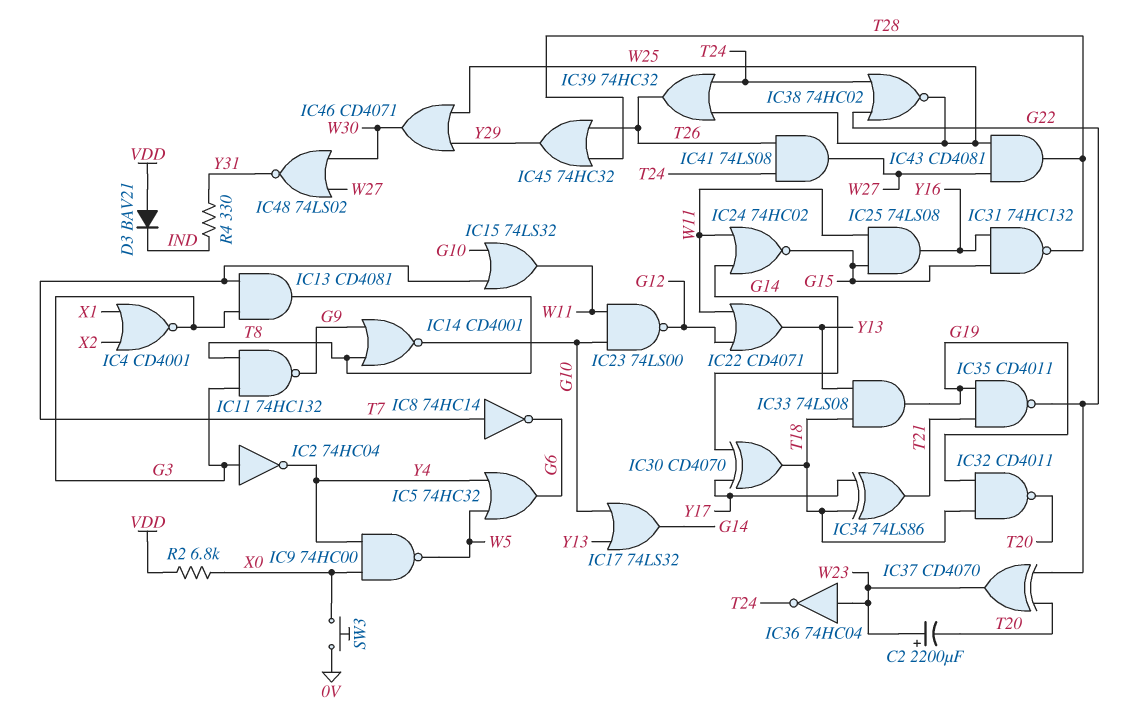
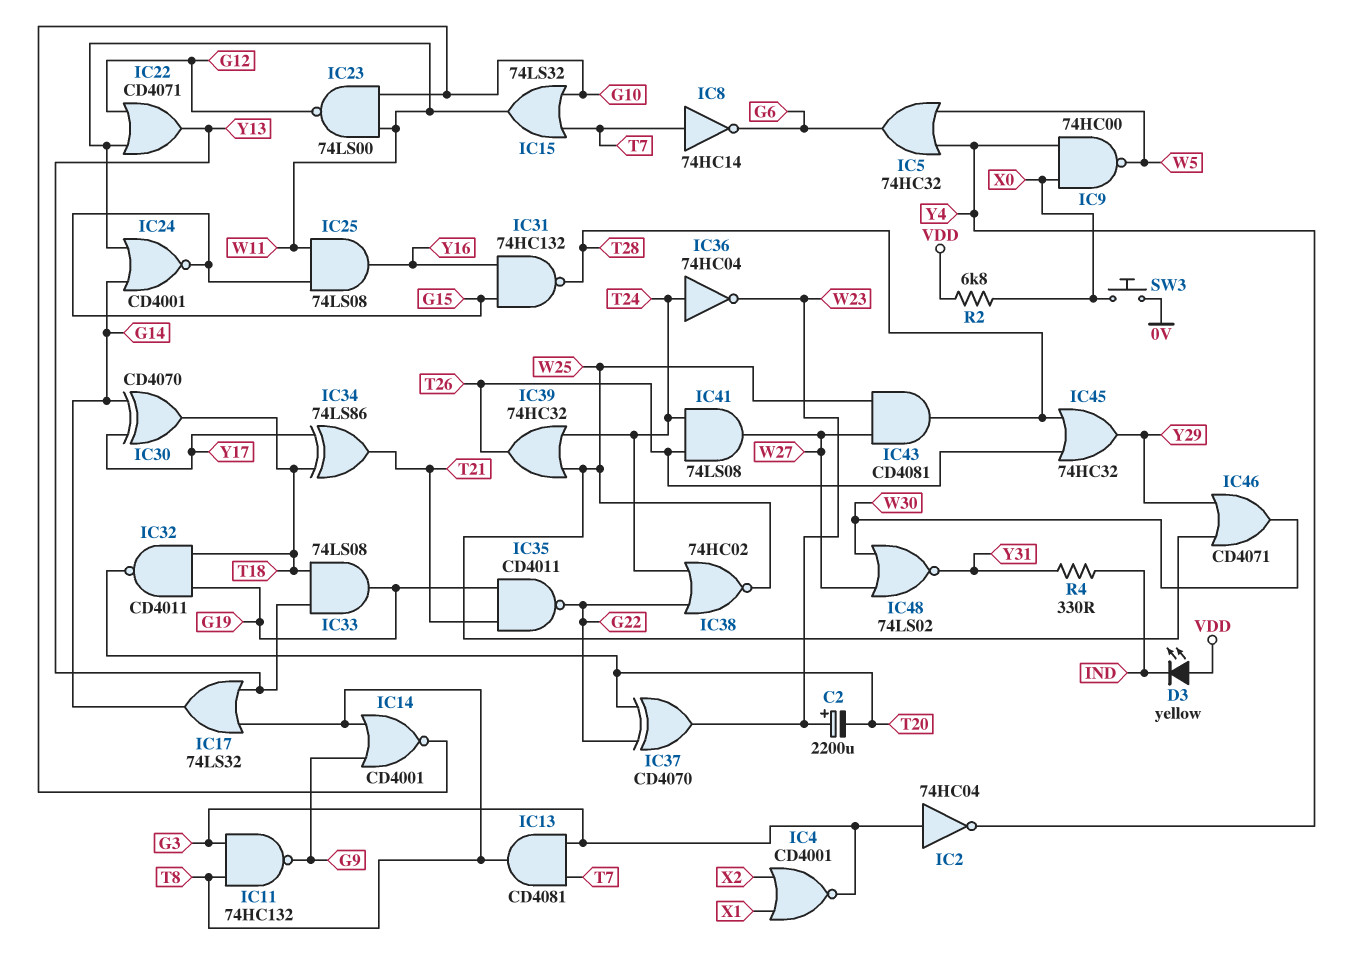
D3: diode BAV21 (A VDD, K IND) -> LED yellow (A VDD, K IND)
IC17: OR 74LS32 (in G10, in Y13, out G14) -> OR 74LS32 (in T8, in Y13, out G14)
IC24: NOR 74HC02 (in G14, in W11, out G15) -> NOR CD4001 (in G14, in W11, out G15)
IC36: NOT 74HC04 (in W23, out T24) -> NOT 74HC04 (in T24, out W23)

